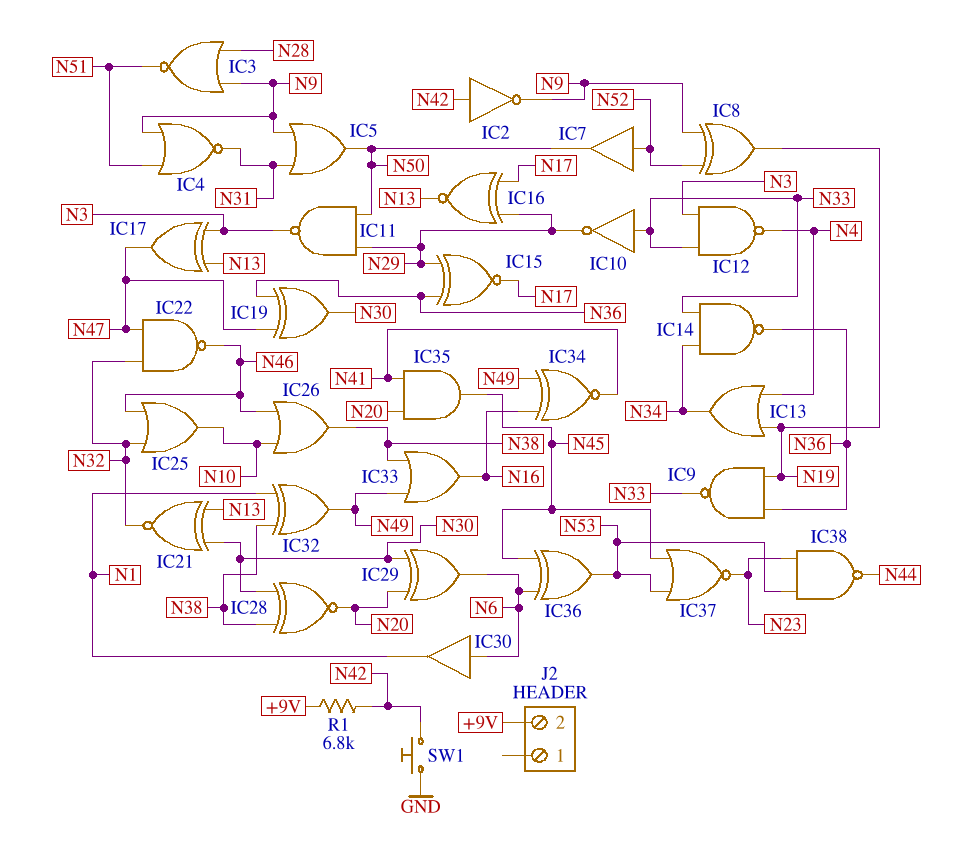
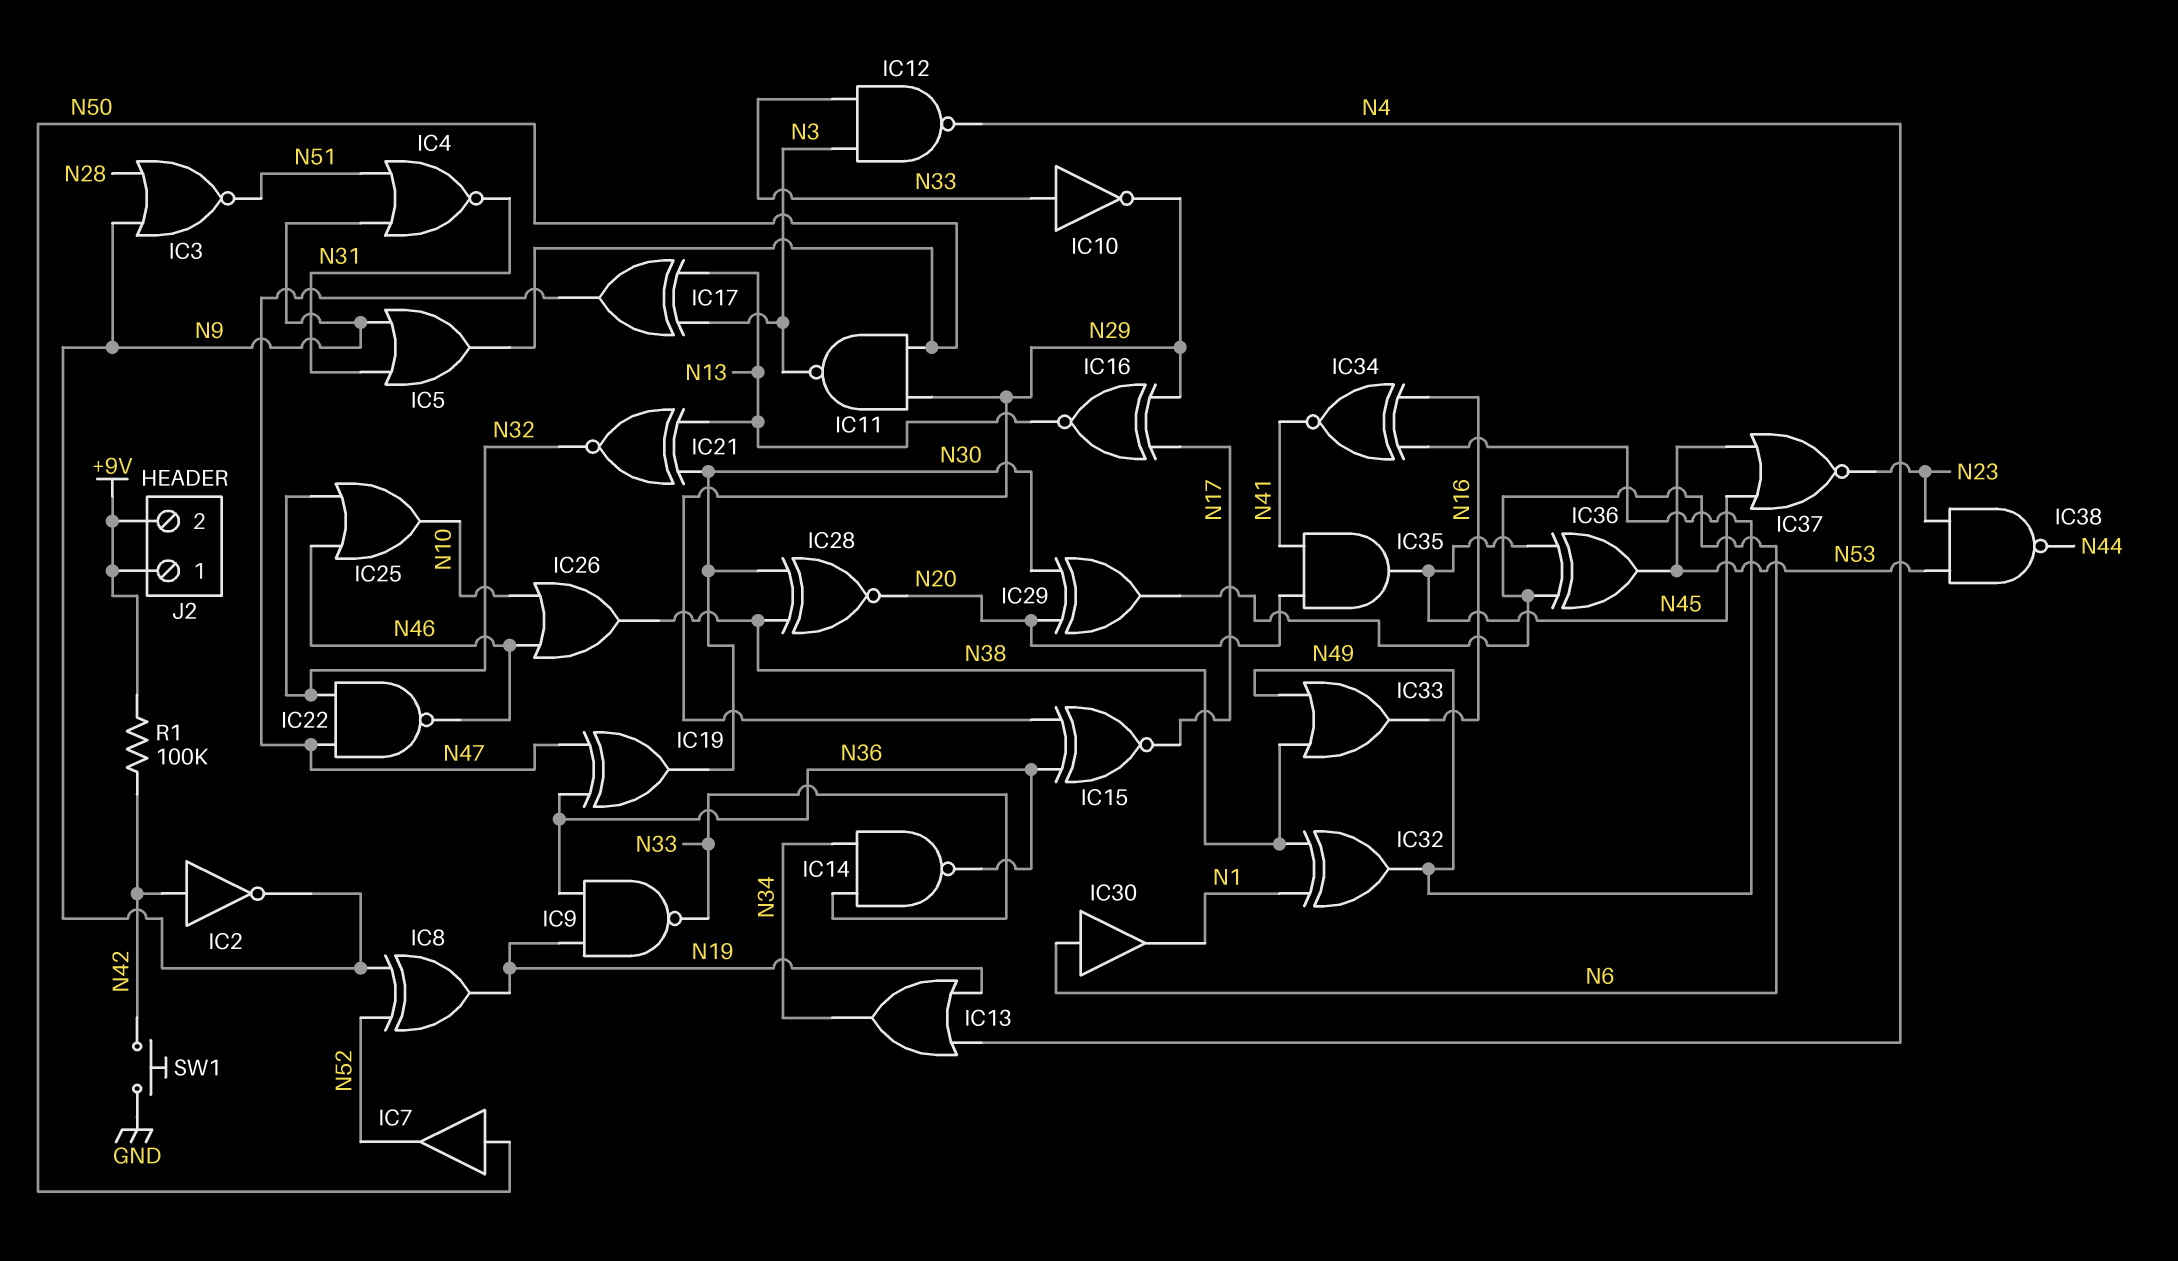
IC7: buffer (in N52, out N50) -> buffer (in N50, out N52)
J2 pin 1: none -> +9V
R1: 6.8k (+9V, N42) -> 100k (+9V, N42)

